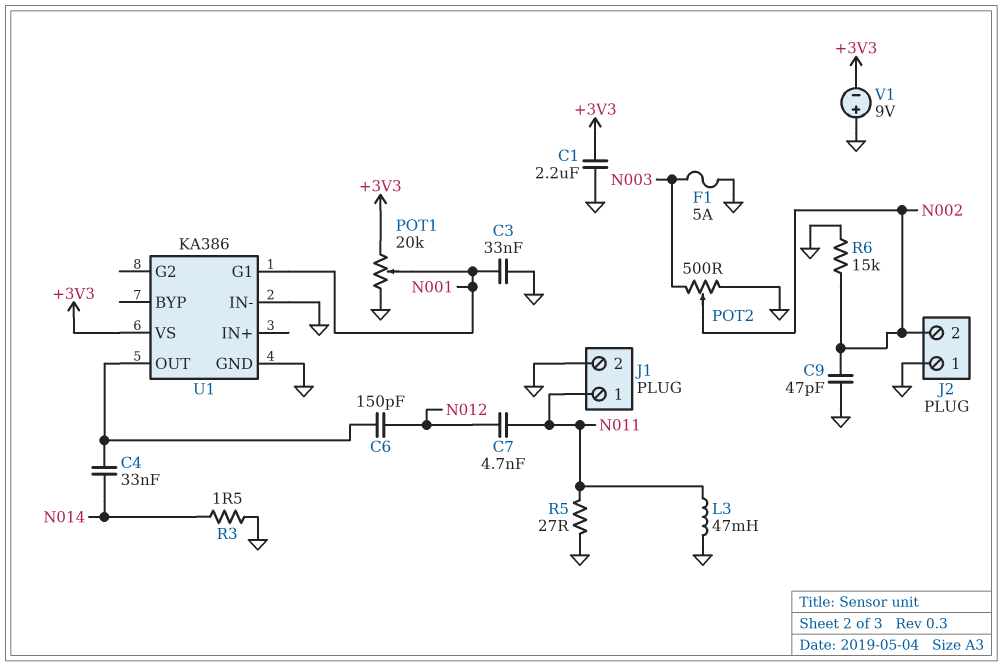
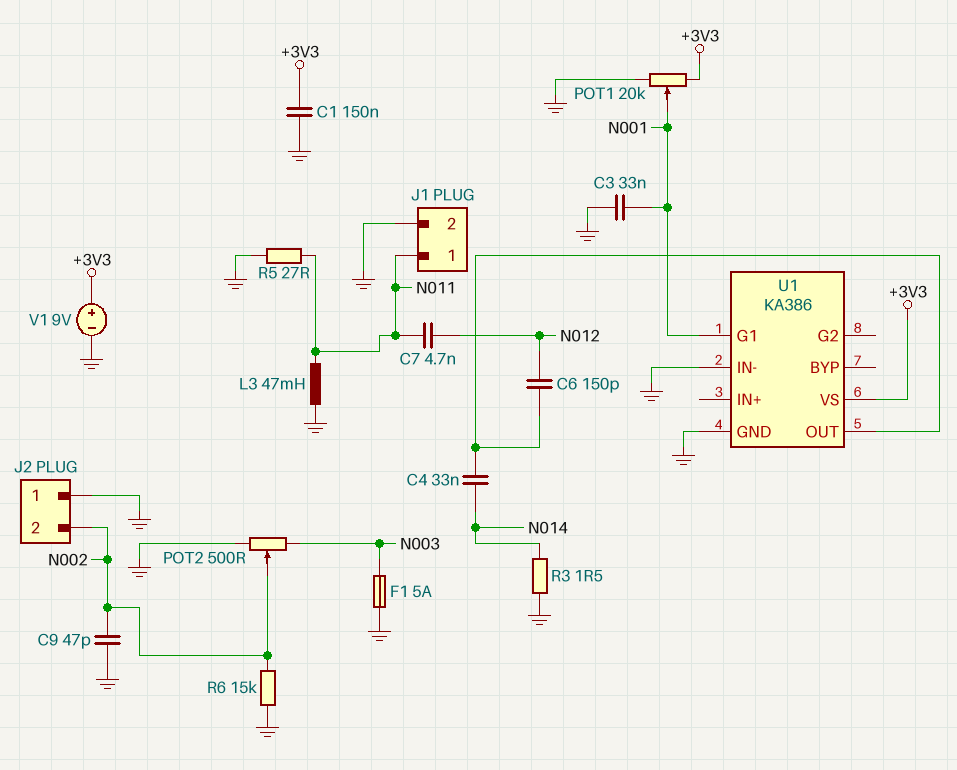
C1: 2.2uF (+3V3, GND) -> 150nF (+3V3, GND)
V1: 9V (plus GND, minus +3V3) -> 9V (plus +3V3, minus GND)

